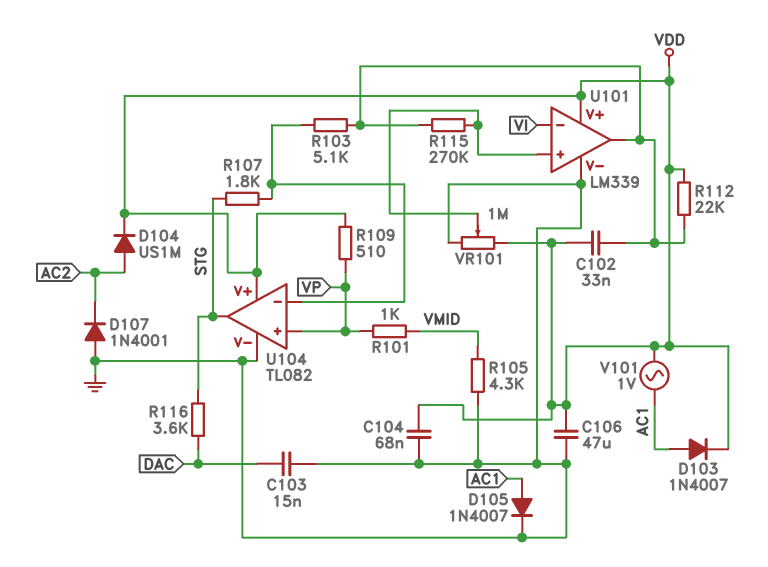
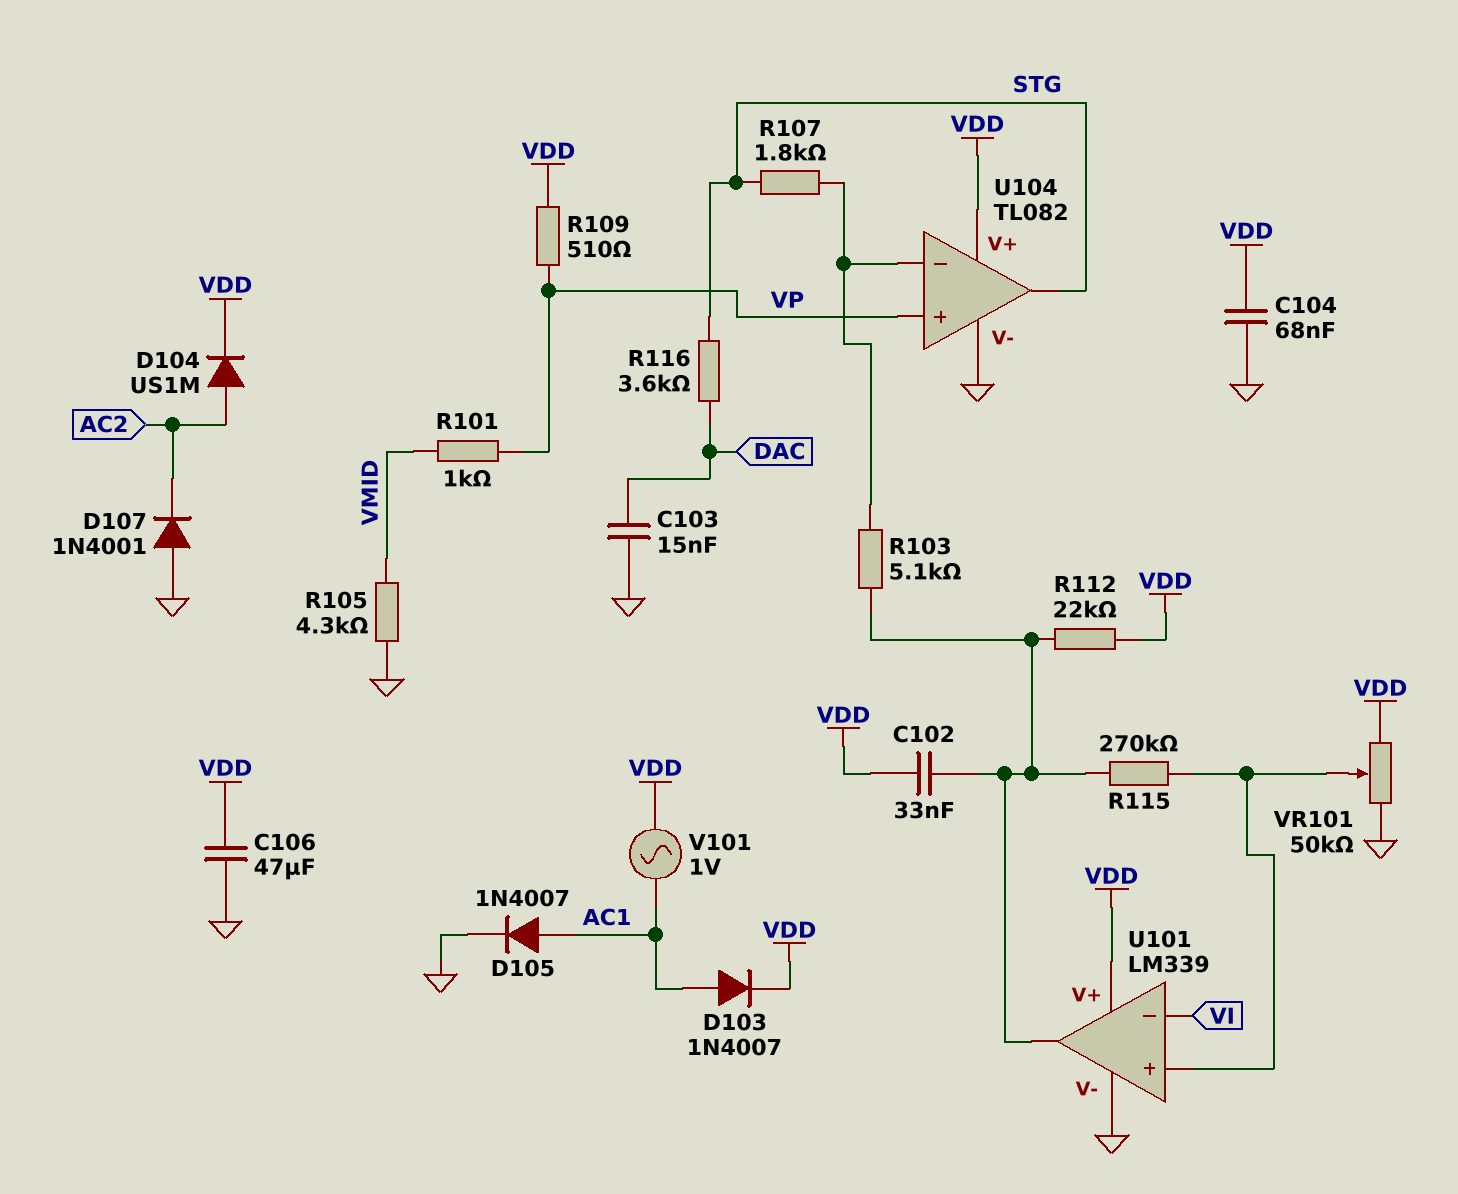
VR101: 1M (GND, VDD, wiper U101/in+) -> 50k (GND, VDD, wiper U101/in+)

